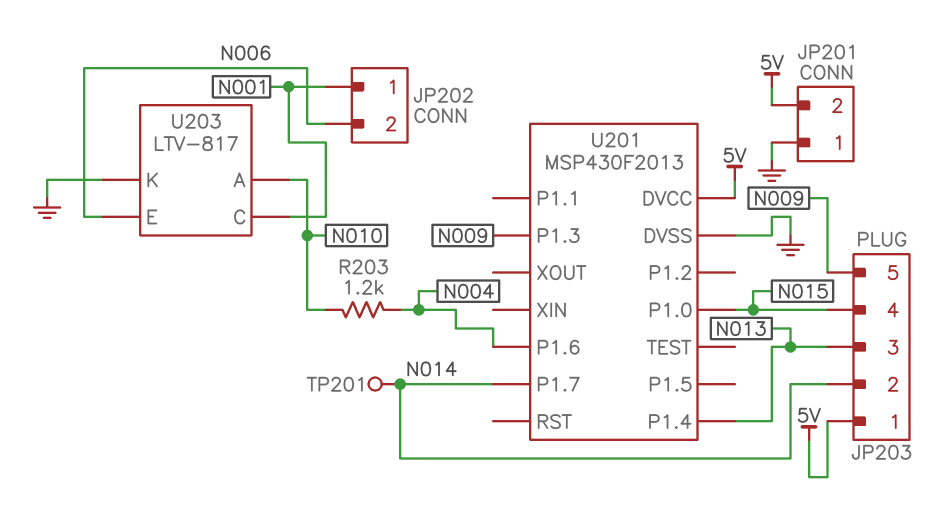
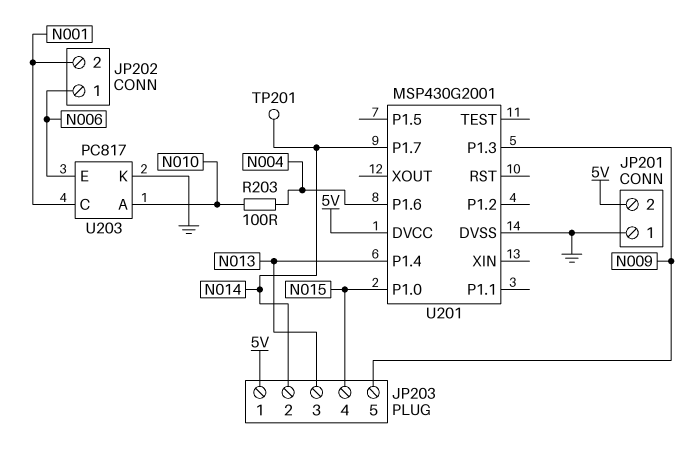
JP202 pin 1: N001 -> N006
JP202 pin 2: N006 -> N001
R203: 1.2k (N004, N010) -> 100 (N004, N010)
U201: MSP430F2013 -> MSP430G2001
U203: LTV-817 -> PC817

